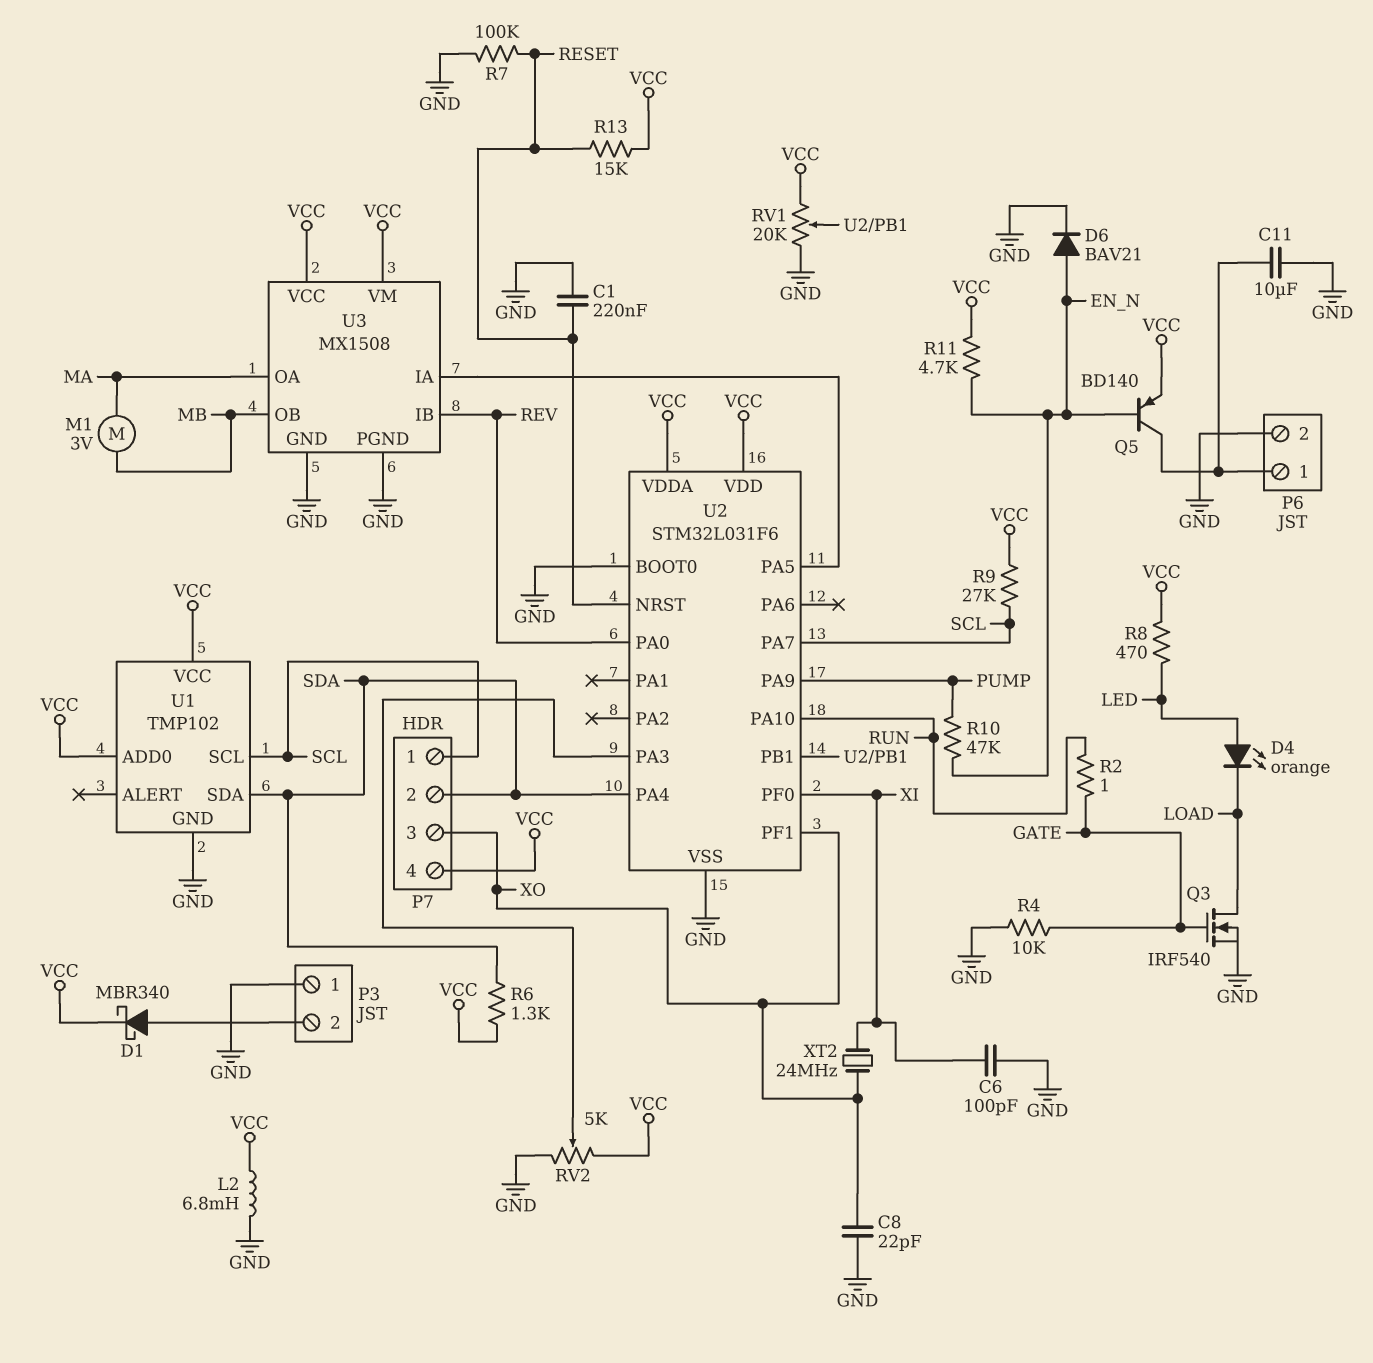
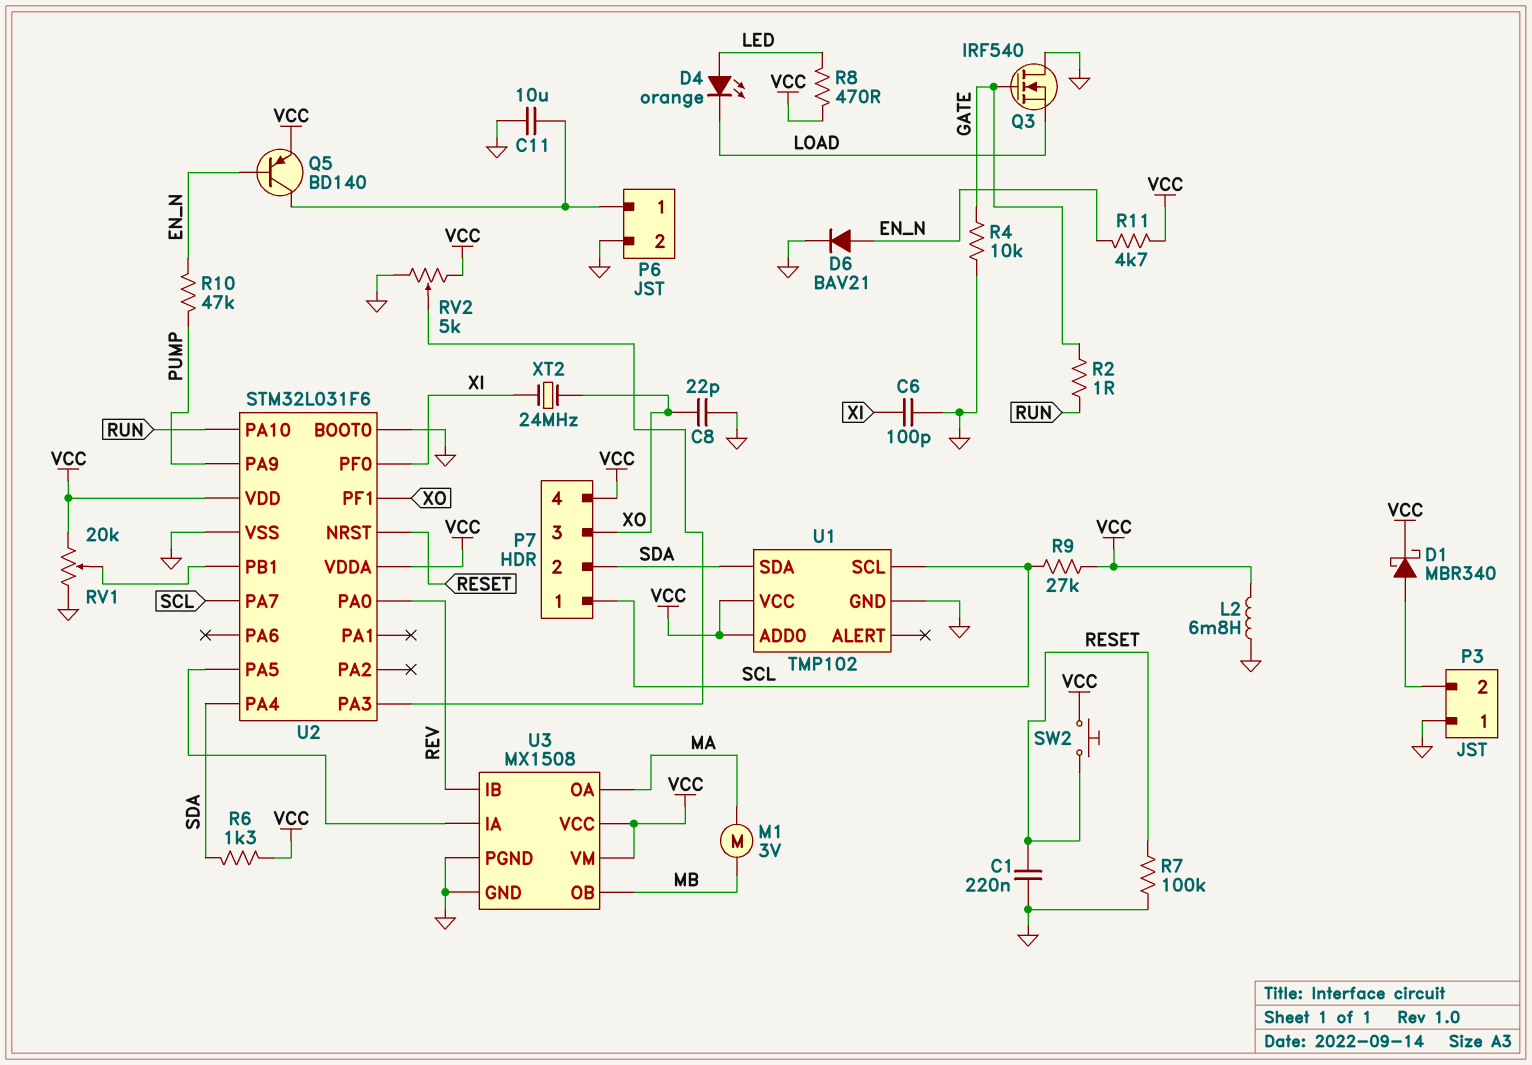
Q3: NMOS IRF540 (G GATE, D LOAD, S GND) -> NMOS IRF540 (G GATE, D GND, S LOAD)
R13: 15k (RESET, VCC) -> none
SW2: none -> button (RESET, VCC)

